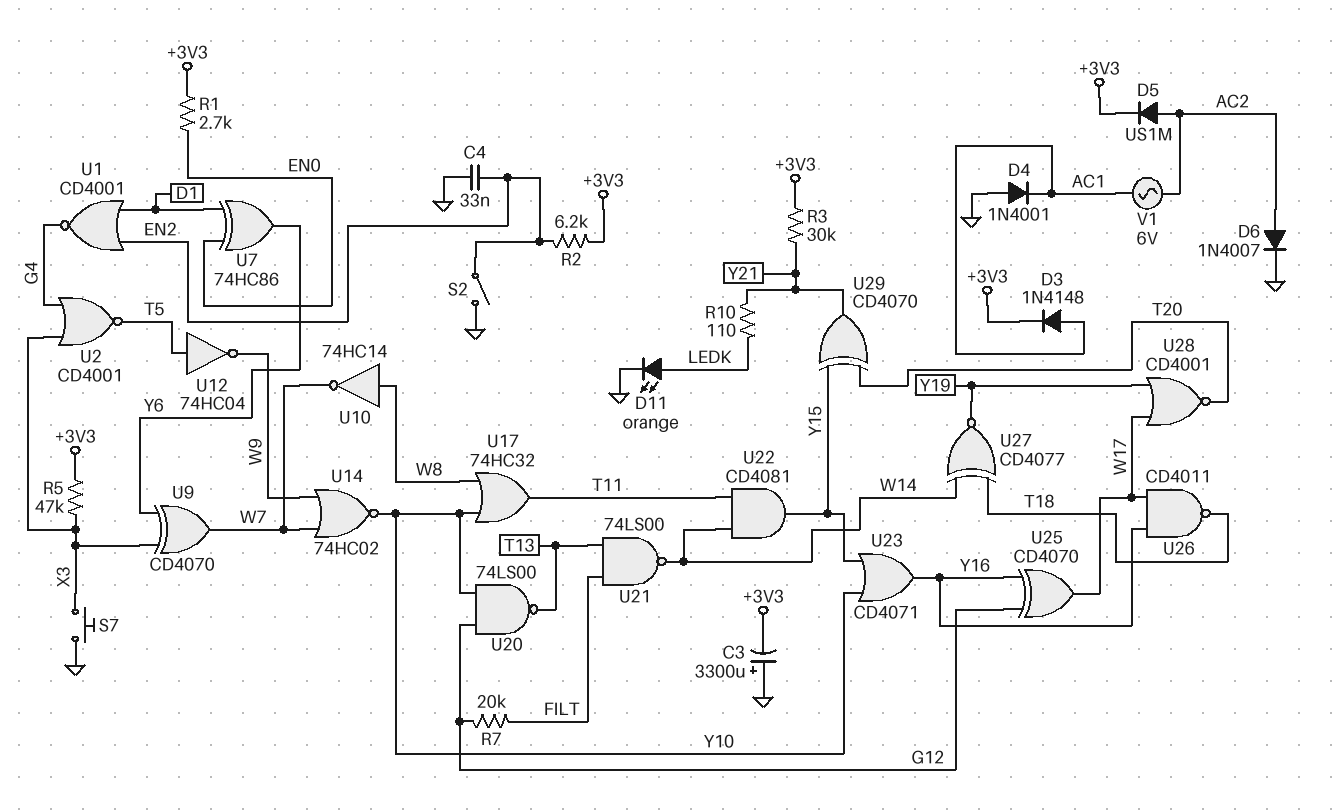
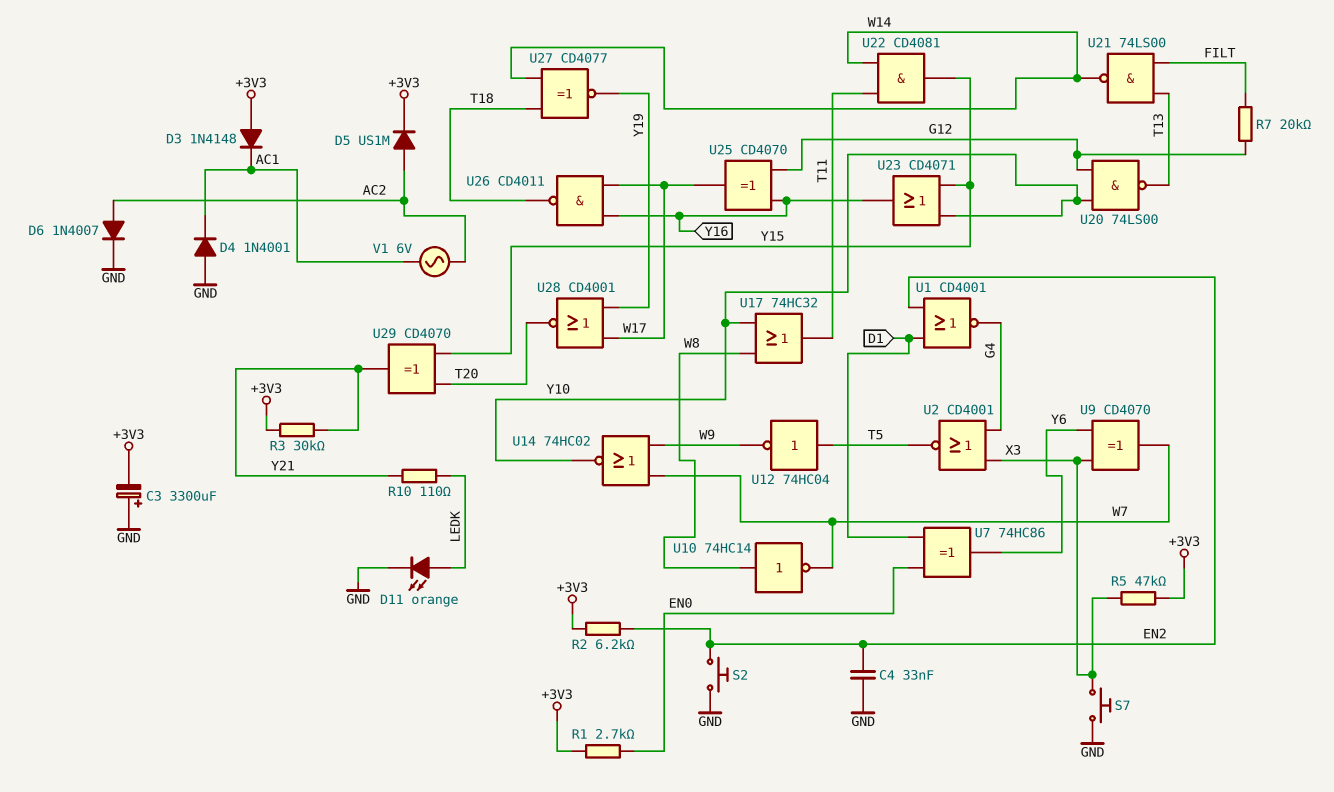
D3: diode 1N4148 (A AC1, K +3V3) -> diode 1N4148 (A +3V3, K AC1)
S2: switch (EN2, GND) -> button (EN2, GND)

